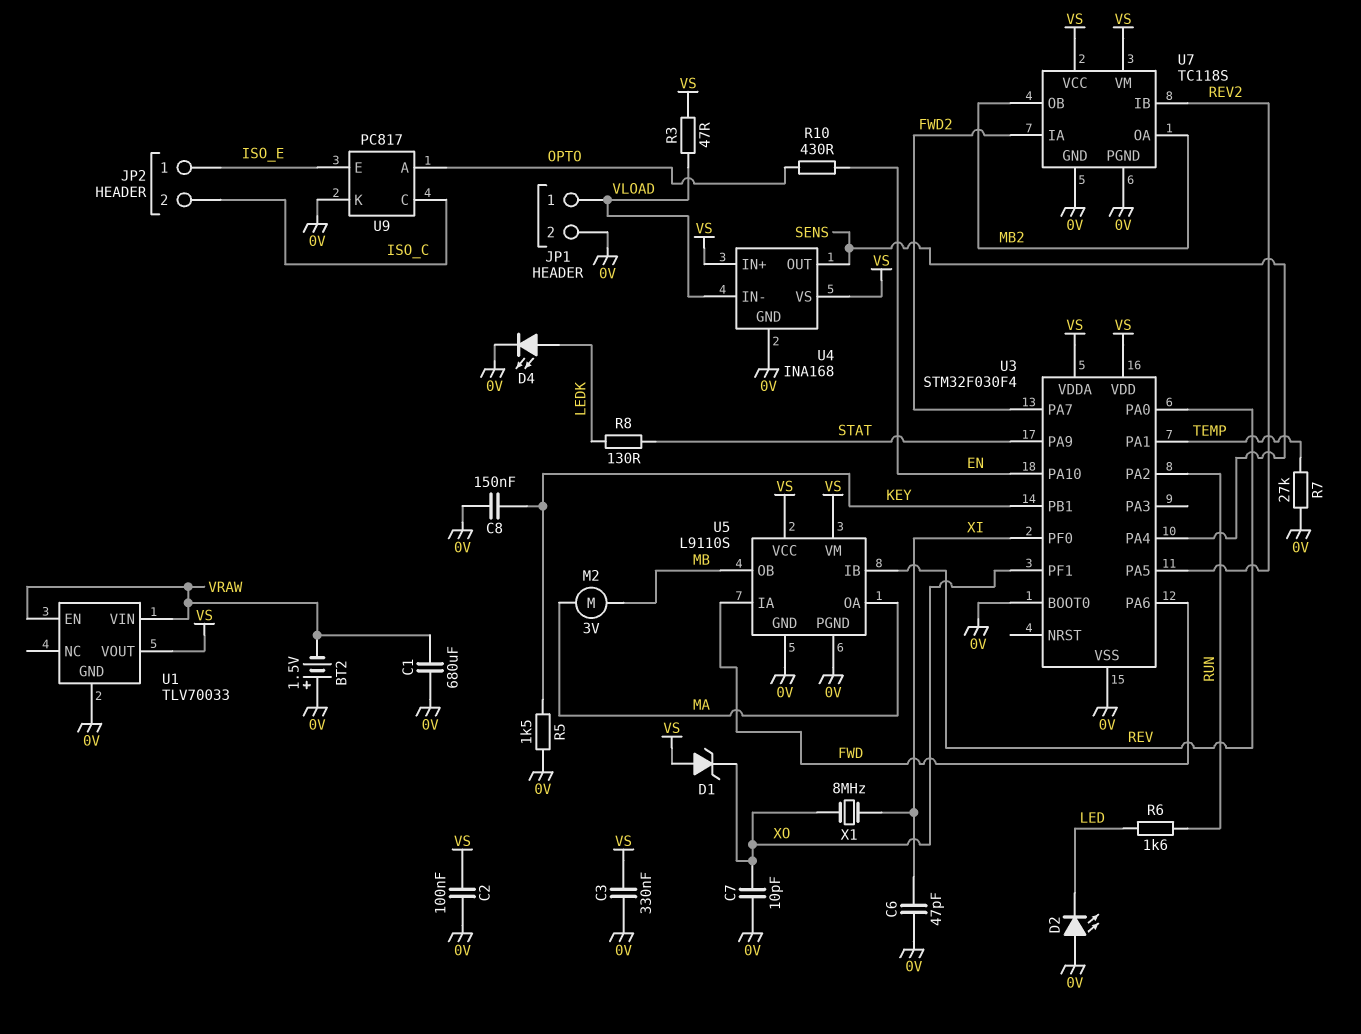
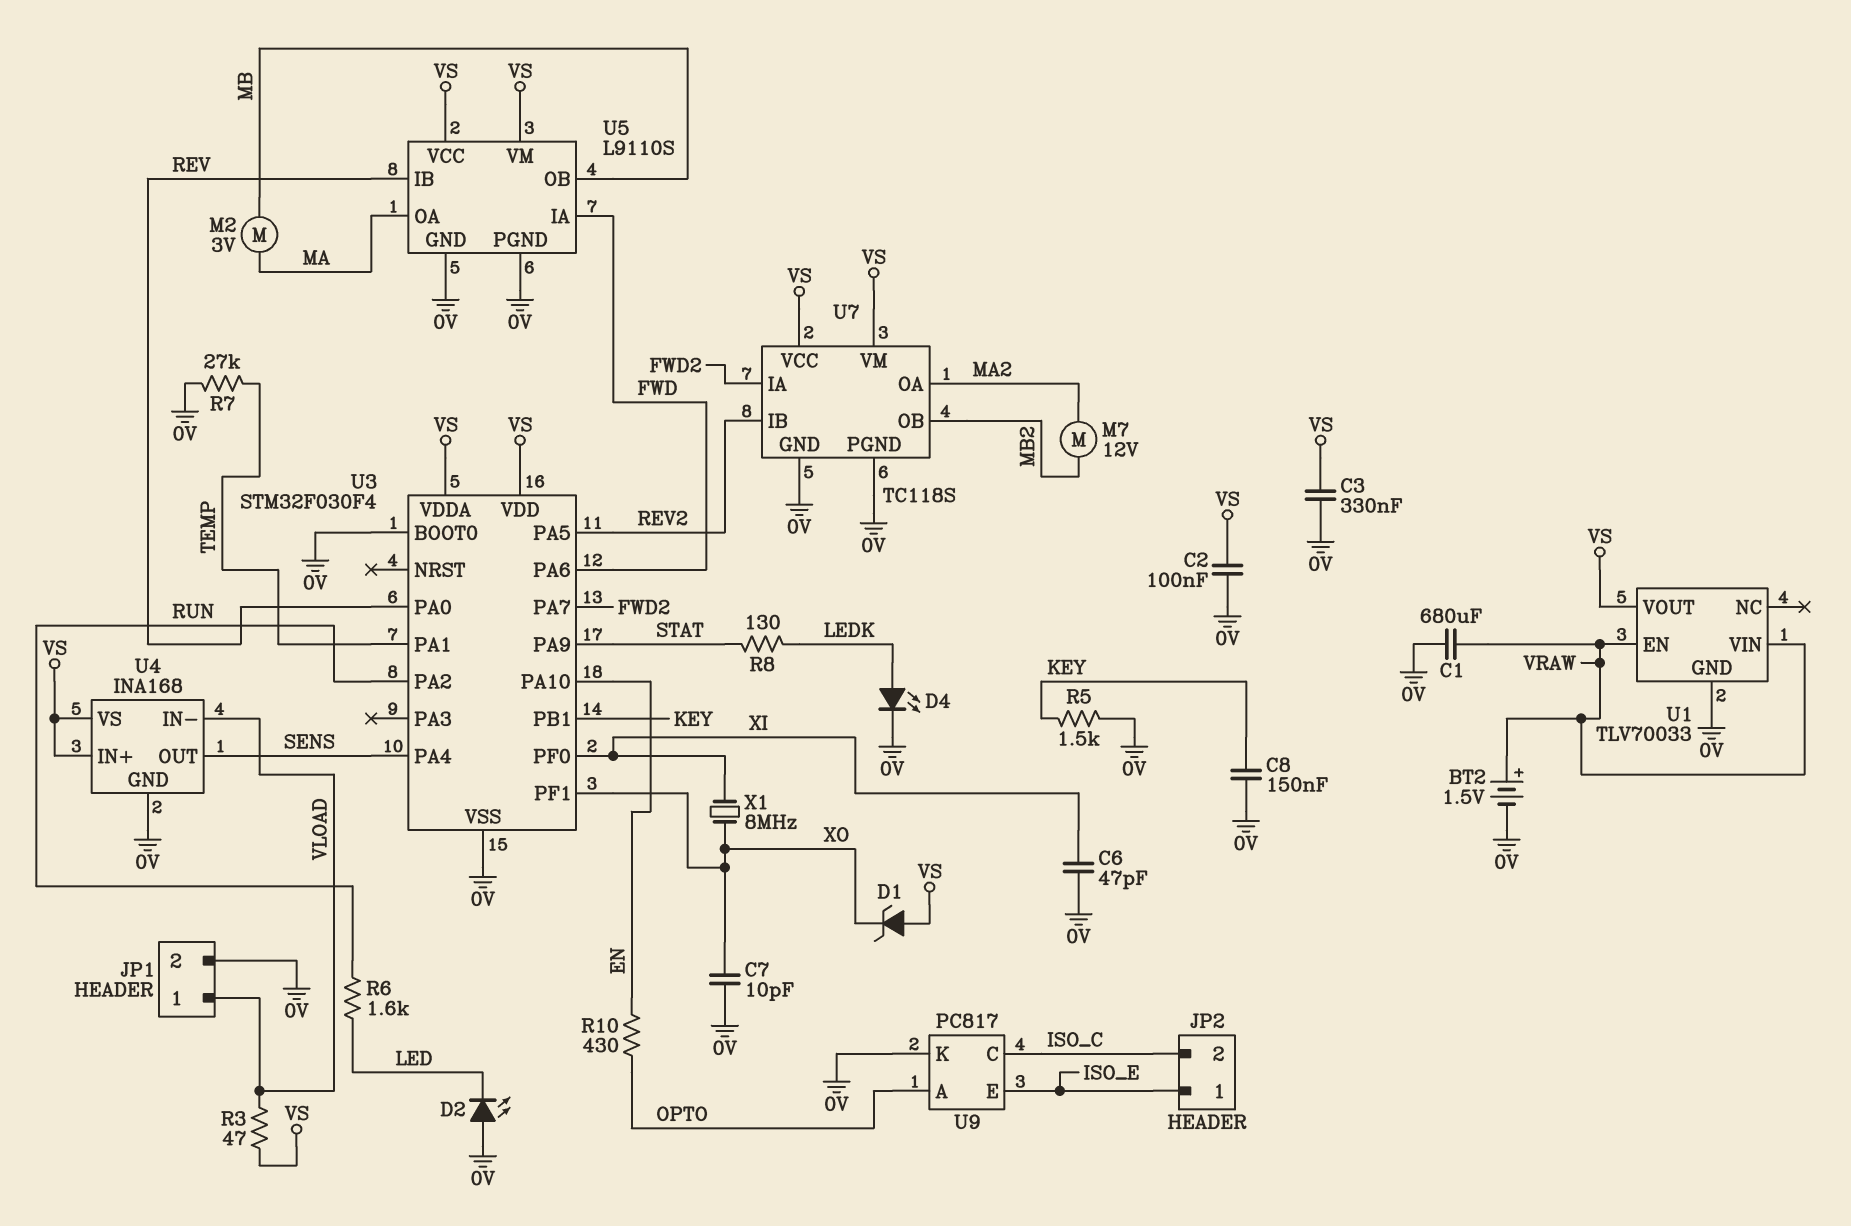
BT2: 1.5V (plus 0V, minus VRAW) -> 1.5V (plus VRAW, minus 0V)
M7: none -> motor 12V (MA2, MB2)
U7 pin OA: MB2 -> MA2

